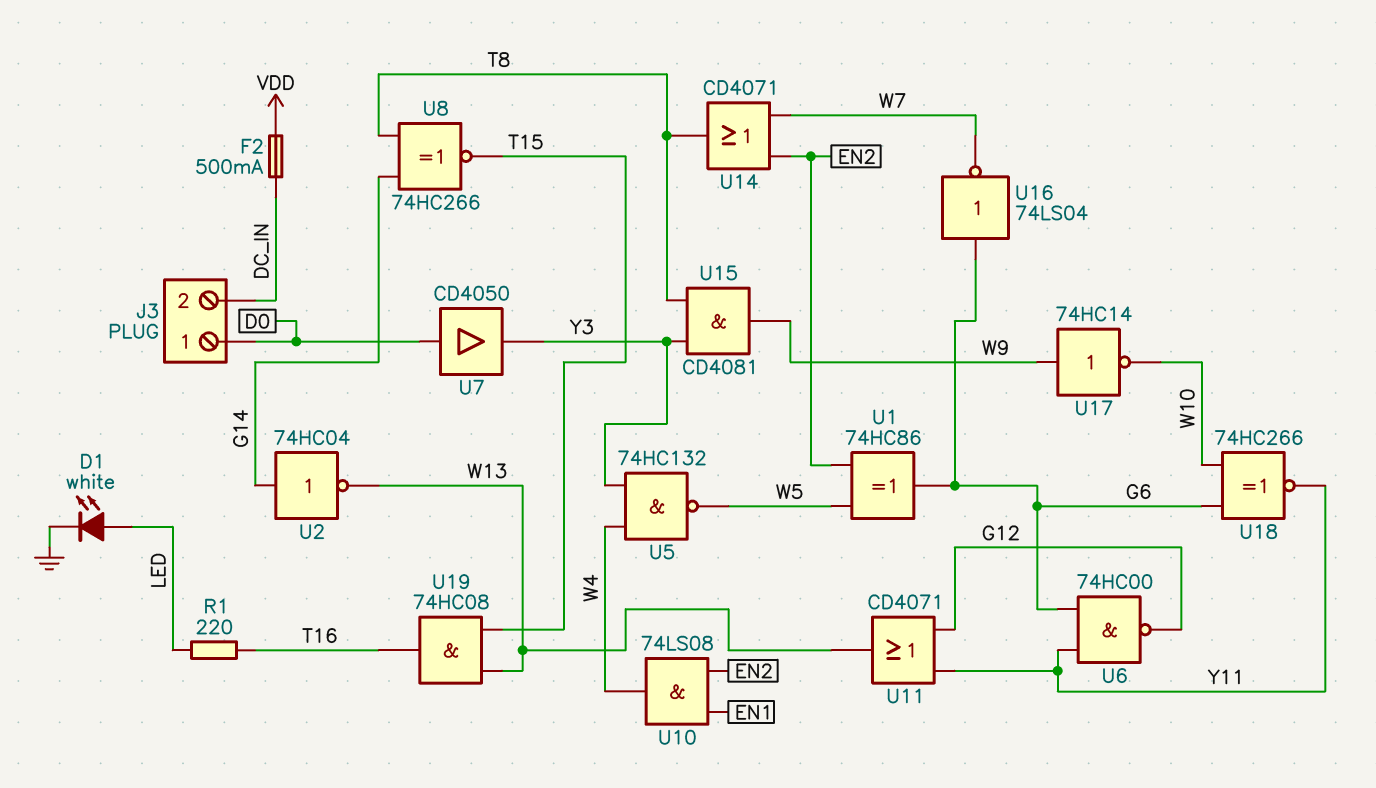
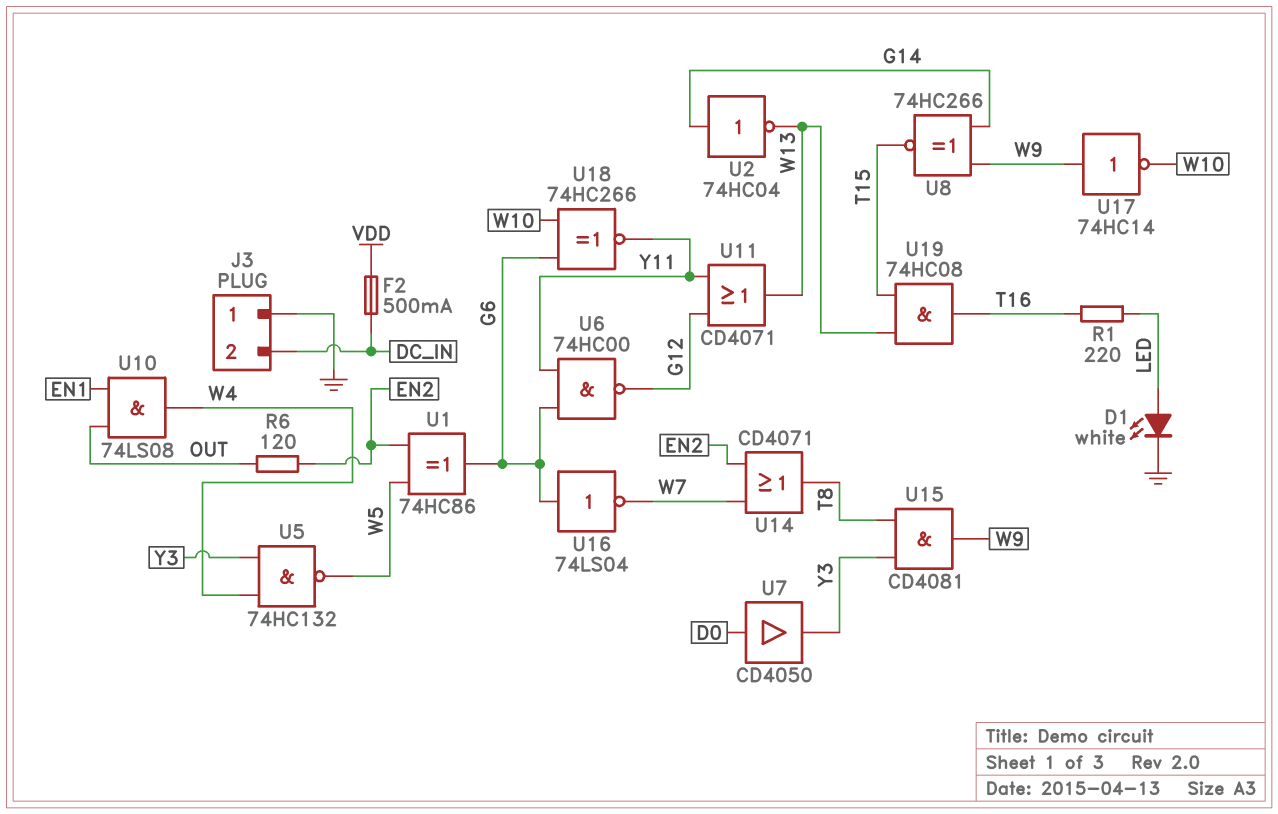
J3 pin 1: D0 -> GND
R6: none -> 120 (EN2, OUT)
U8: XNOR 74HC266 (in G14, in T8, out T15) -> XNOR 74HC266 (in G14, in W9, out T15)
U10: AND 74LS08 (in EN1, in EN2, out W4) -> AND 74LS08 (in EN1, in OUT, out W4)

